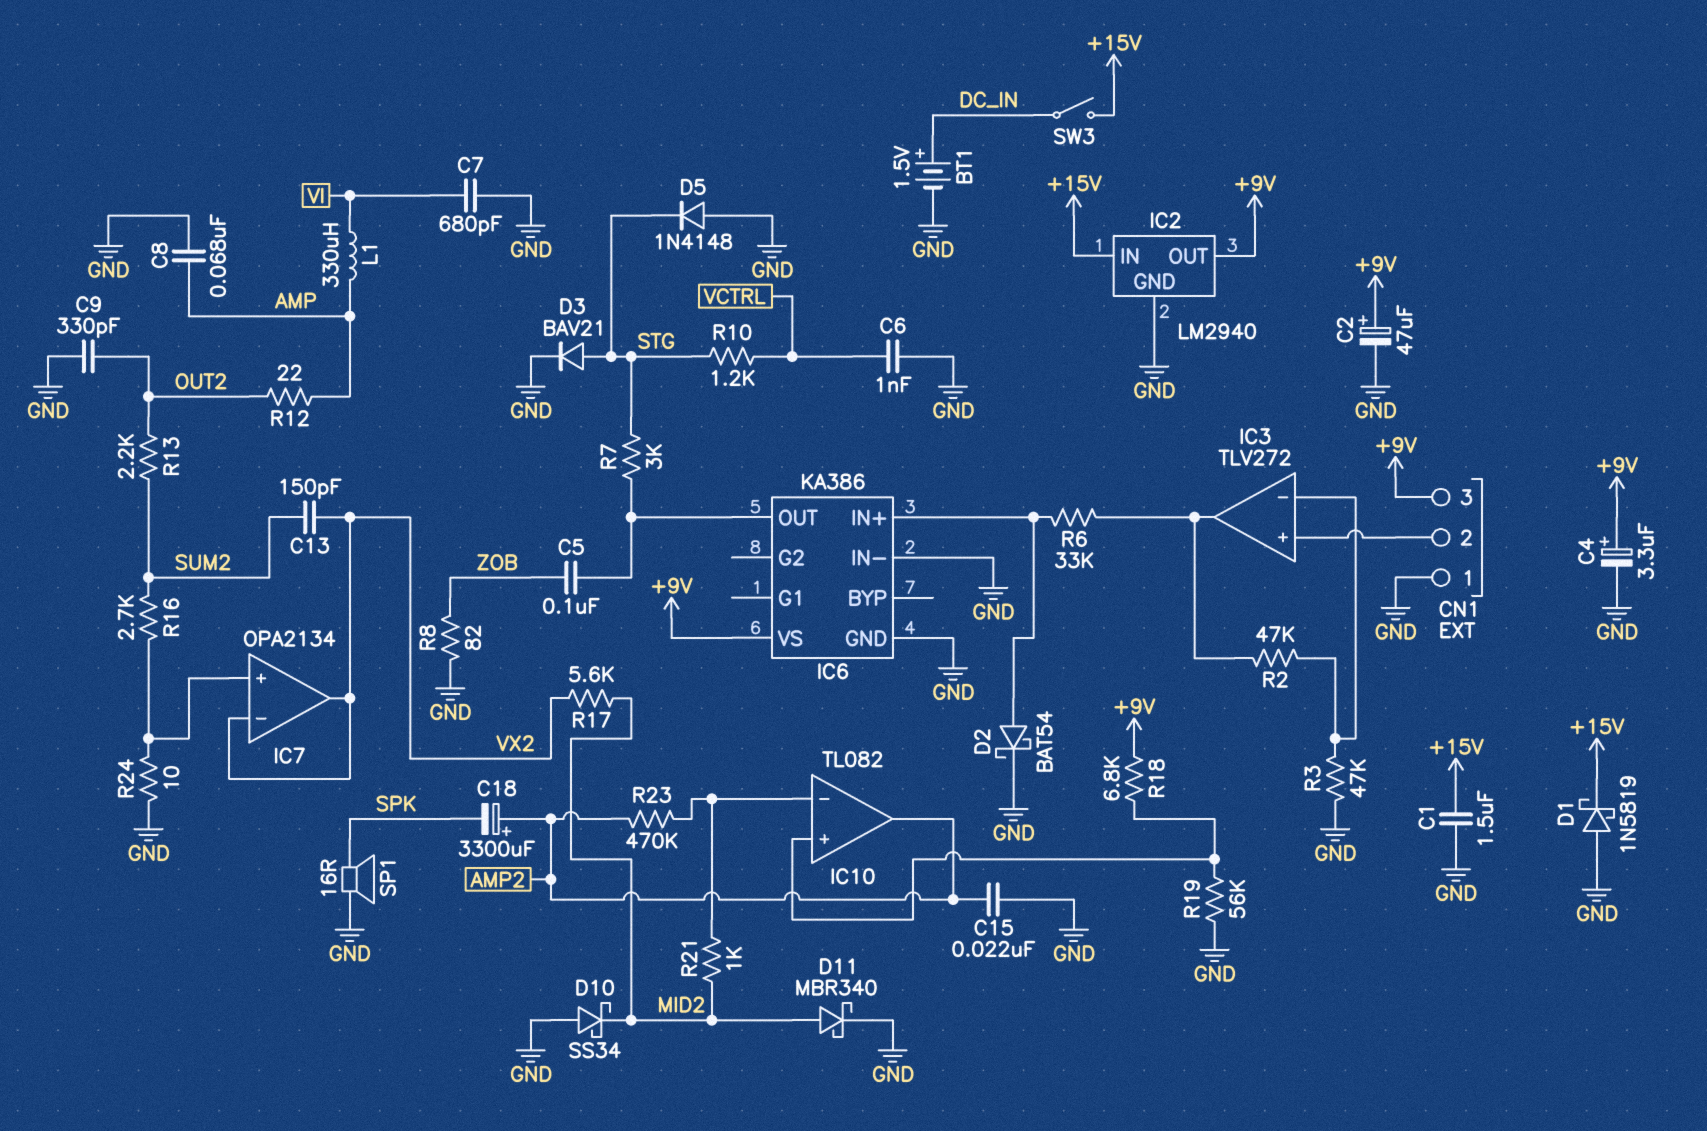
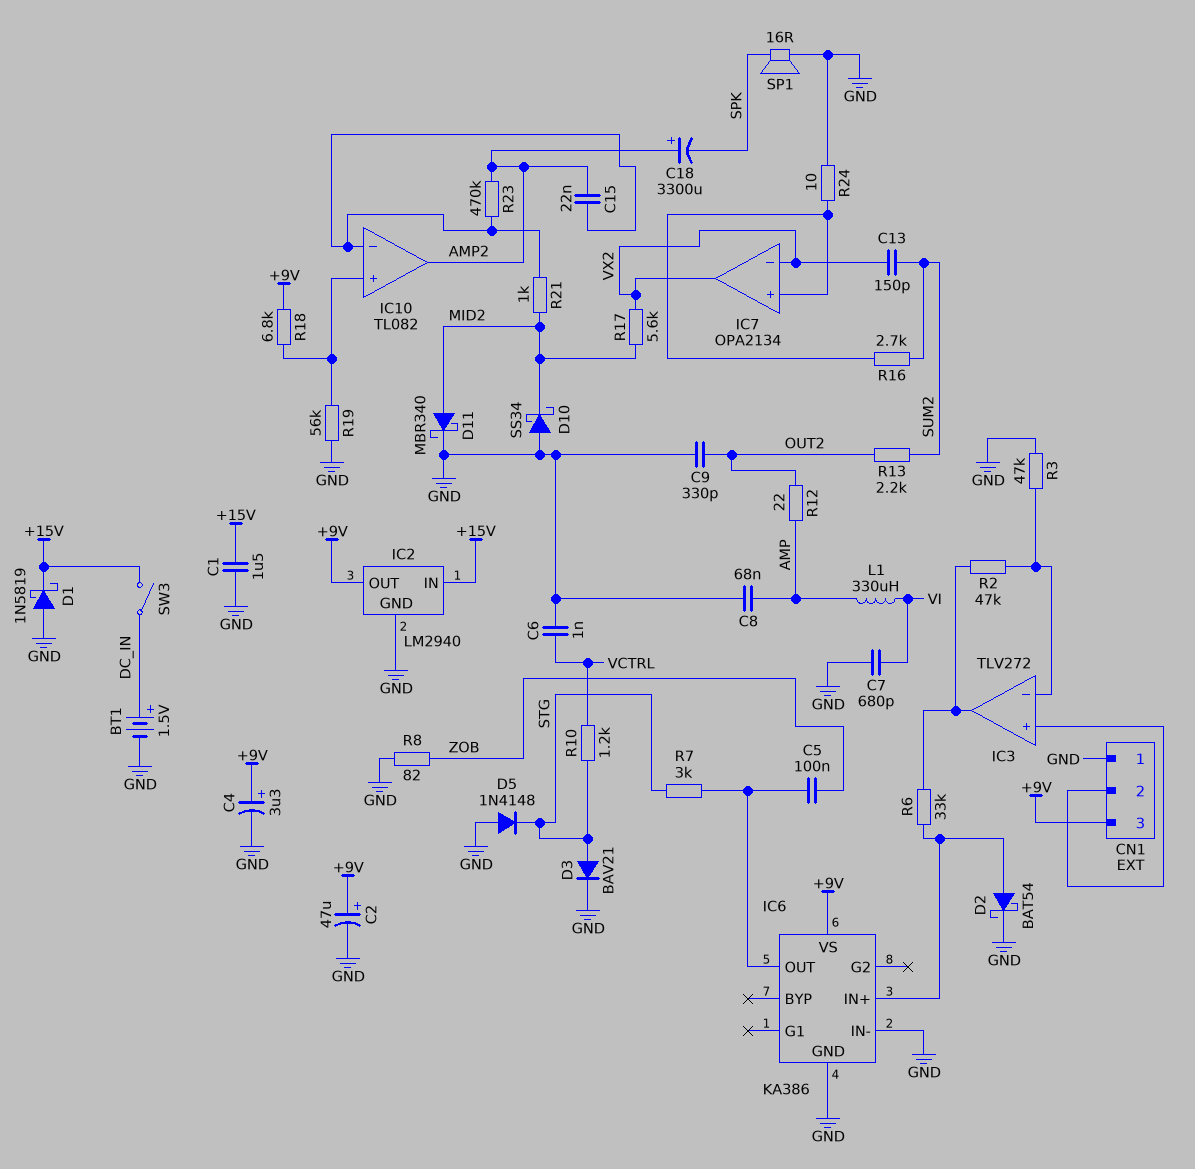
C15: 22nF (AMP2, GND) -> 22nF (AMP2, IC10/in-)

